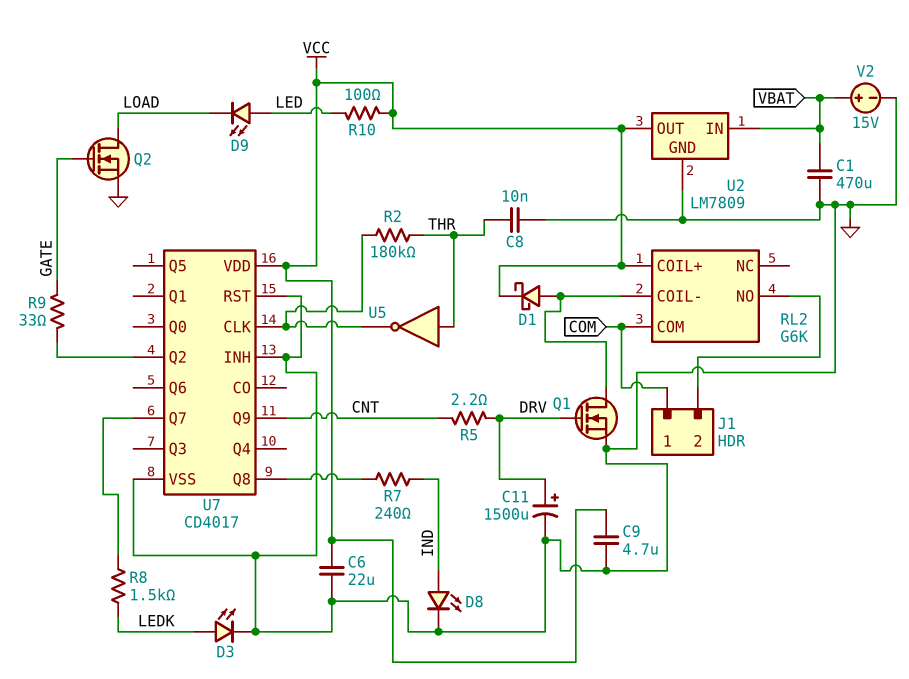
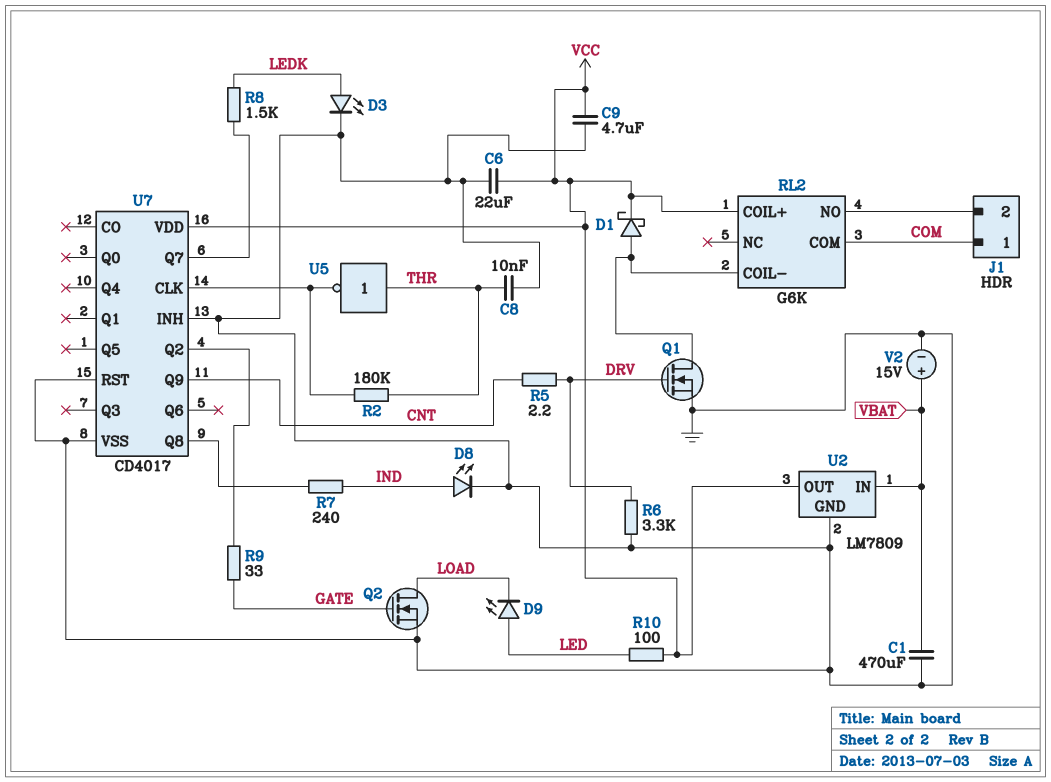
C11: 1500uF (plus DRV, minus GND) -> none
R6: none -> 3.3k (DRV, GND)

